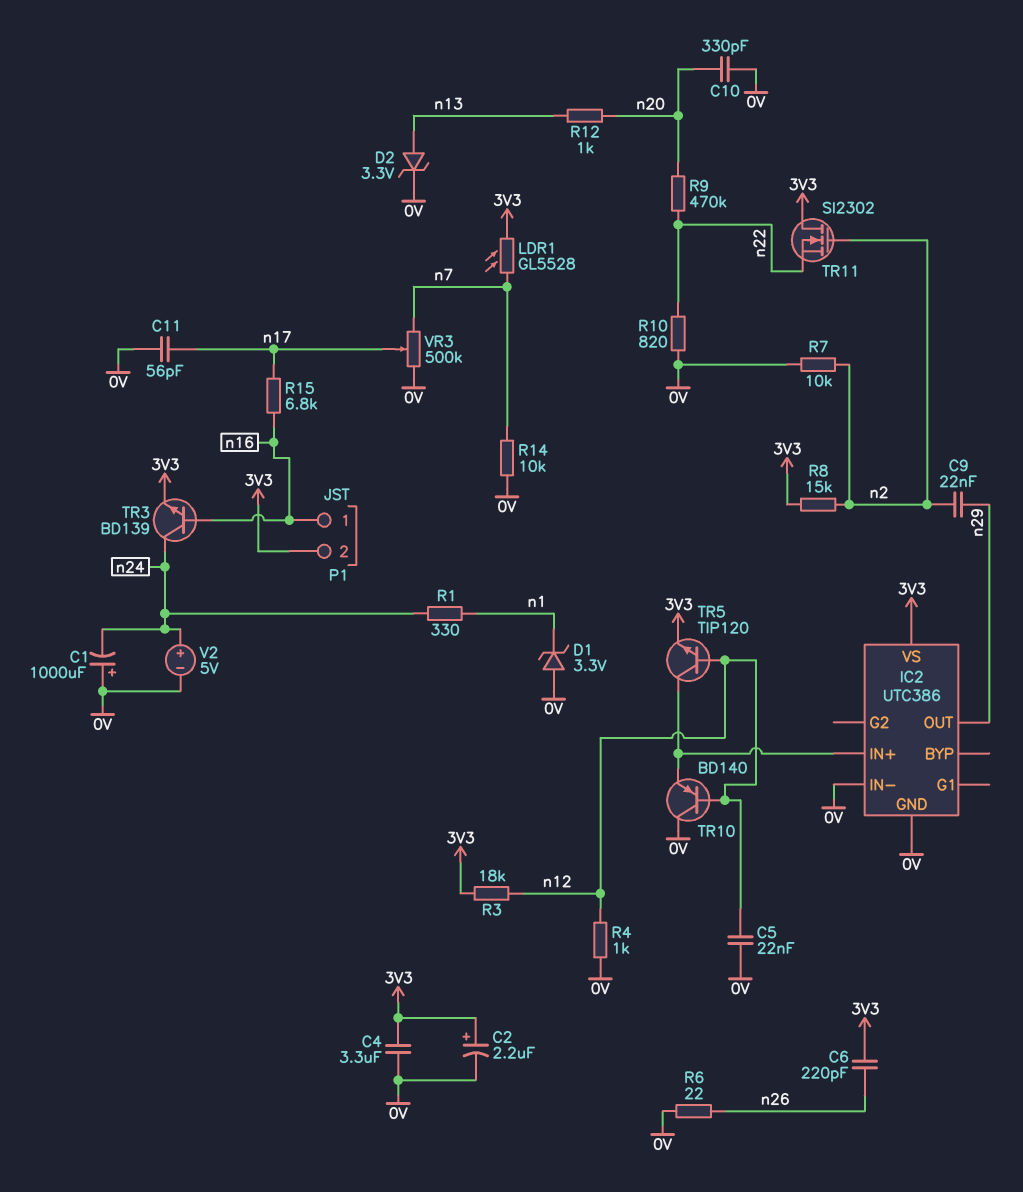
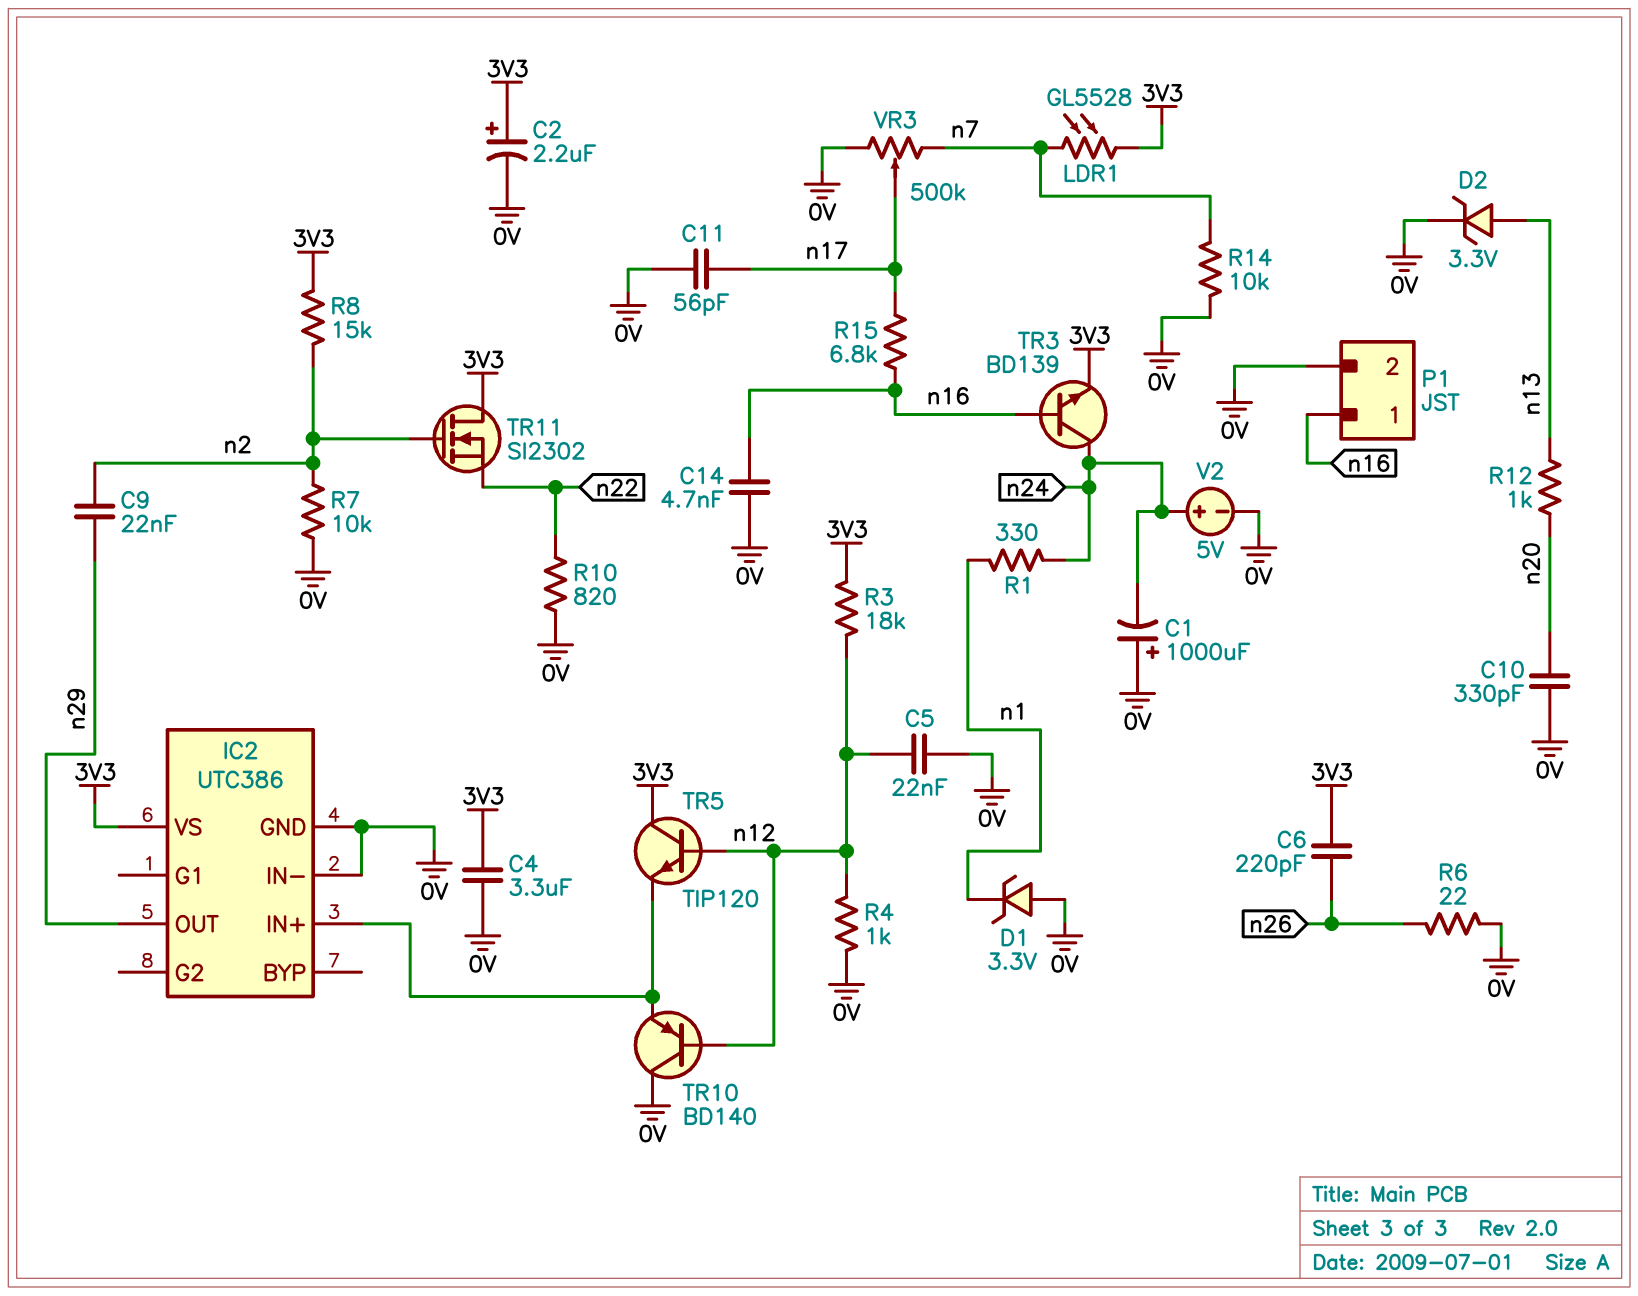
C14: none -> 4.7nF (0V, n16)
P1 pin 2: 3V3 -> 0V
R9: 470k (n20, n22) -> none
TR5: NPN TIP120 (B n12, C IC2/IN+, E 3V3) -> NPN TIP120 (B n12, C 3V3, E IC2/IN+)

